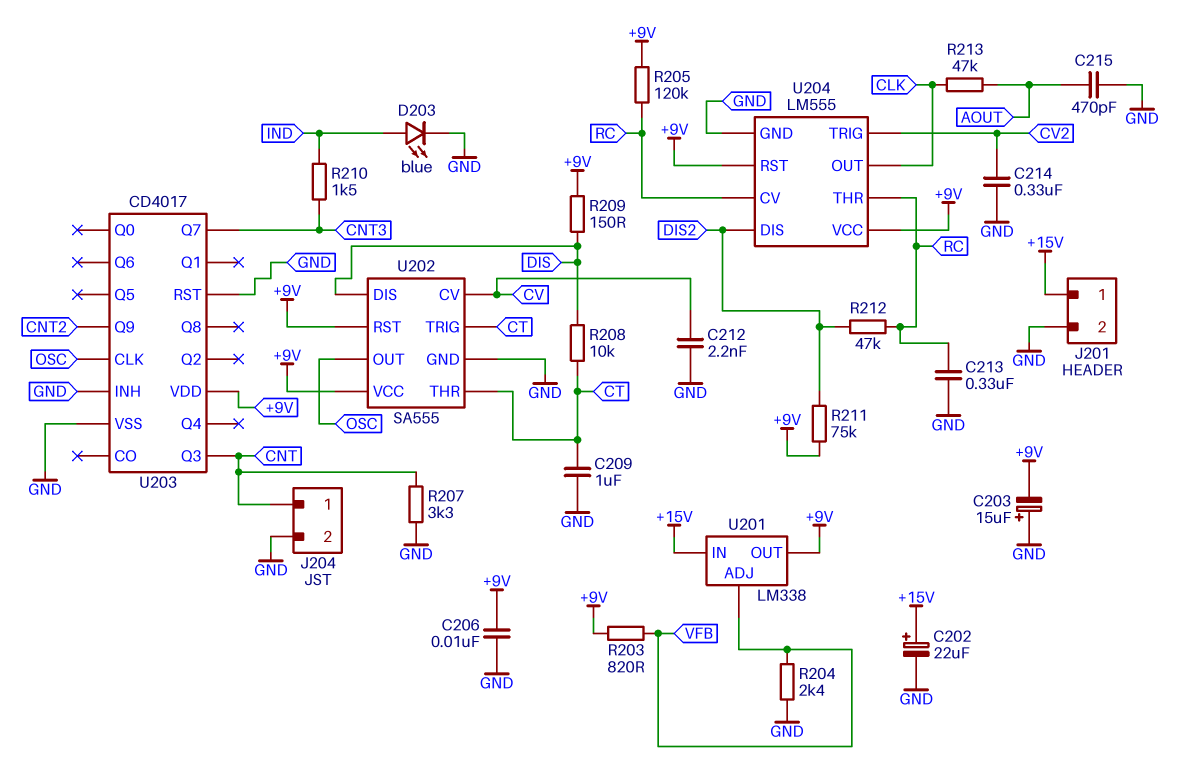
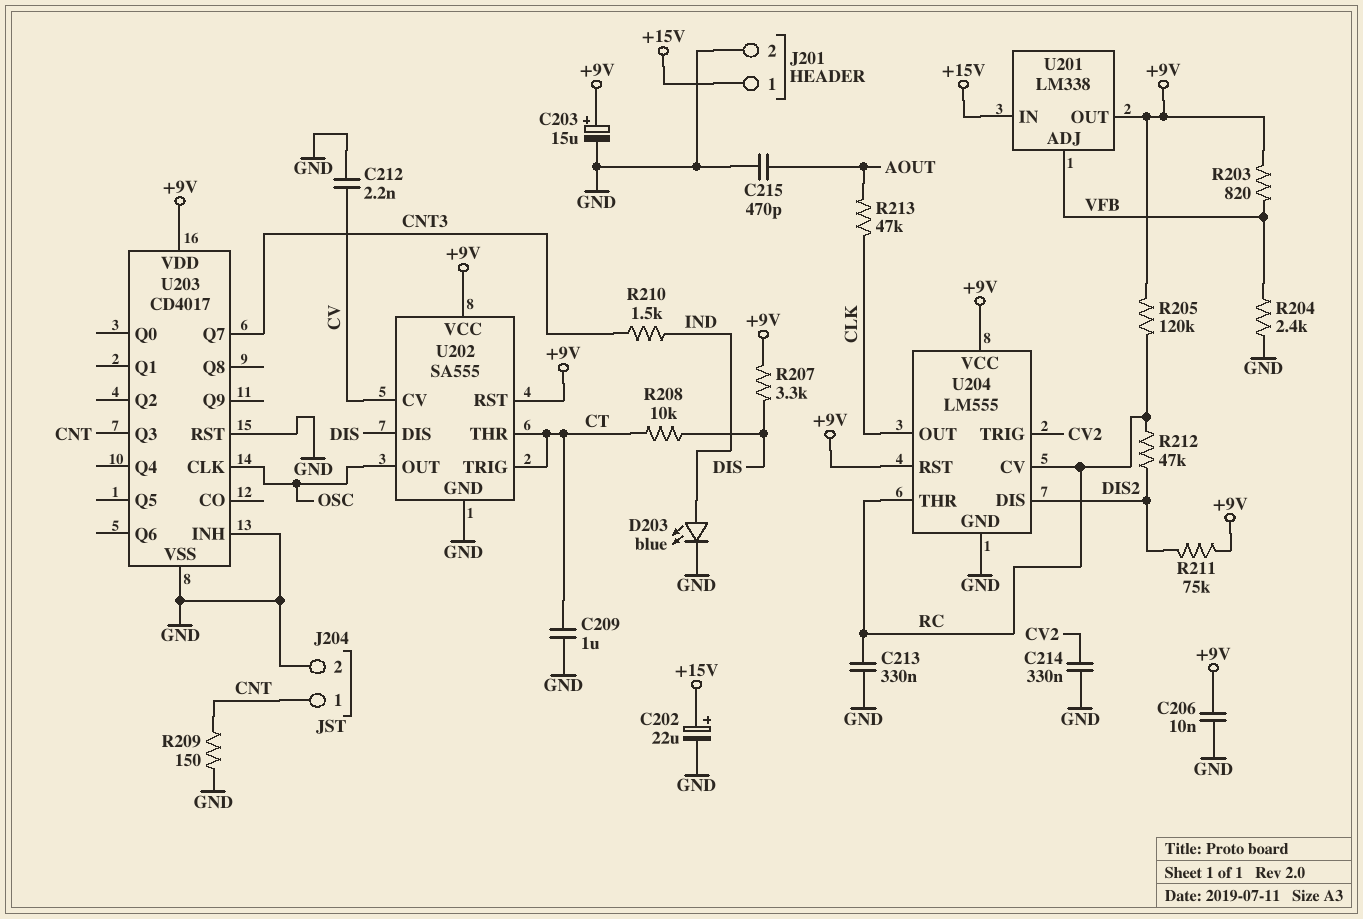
C203: 15uF (plus GND, minus +9V) -> 15uF (plus +9V, minus GND)
R207: 3.3k (CNT, GND) -> 3.3k (+9V, DIS)
R209: 150 (+9V, DIS) -> 150 (CNT, GND)
U203 pin Q9: CNT2 -> none

